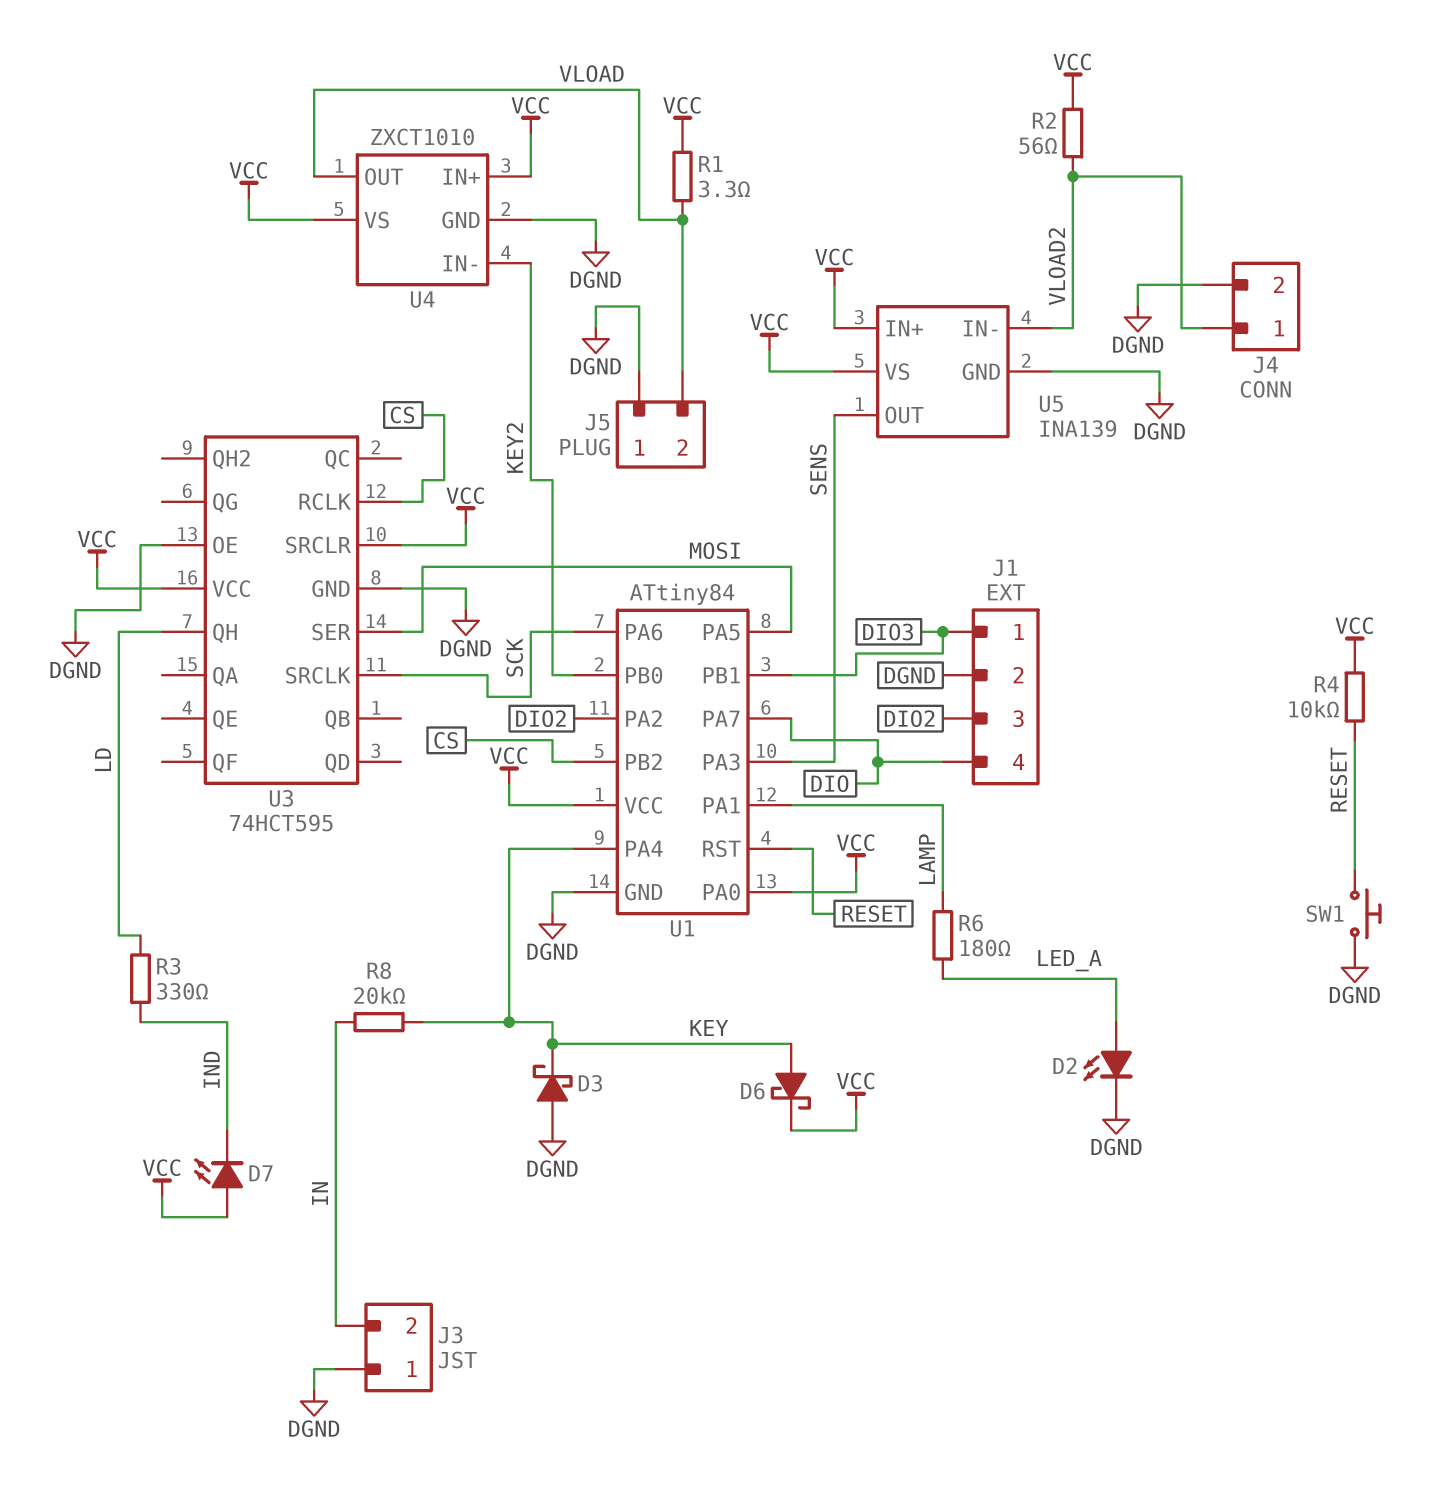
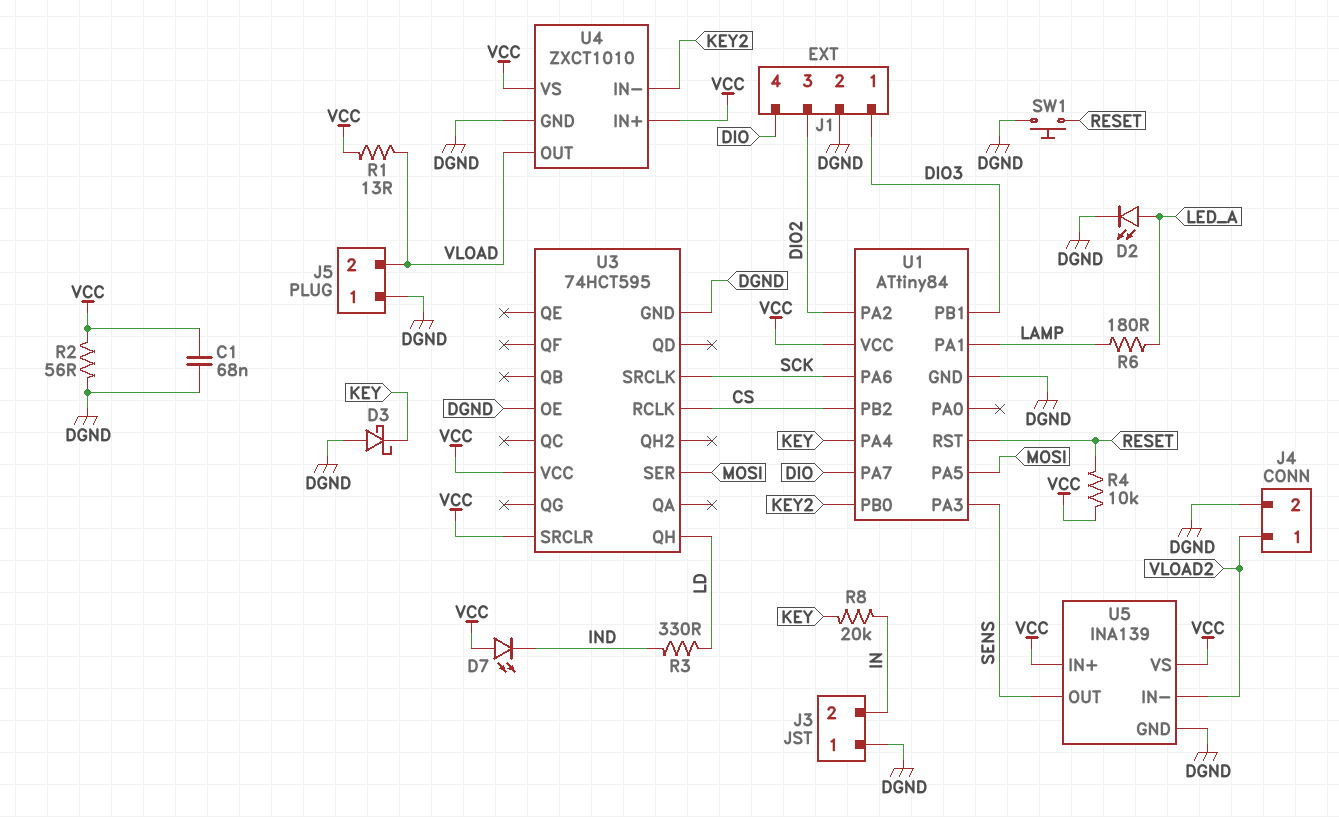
C1: none -> 68nF (DGND, VCC)
D6: schottky (A KEY, K VCC) -> none
R1: 3.3 (VCC, VLOAD) -> 13 (VCC, VLOAD)
R2: 56 (VCC, VLOAD2) -> 56 (DGND, VCC)
U1 pin PA0: VCC -> none

